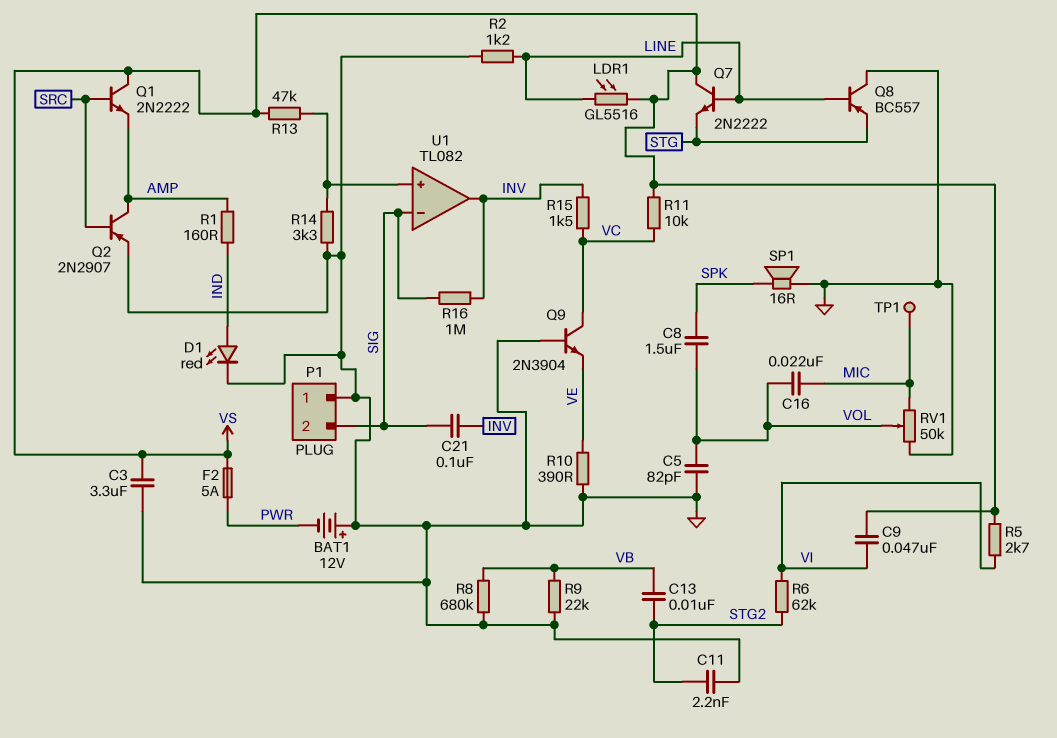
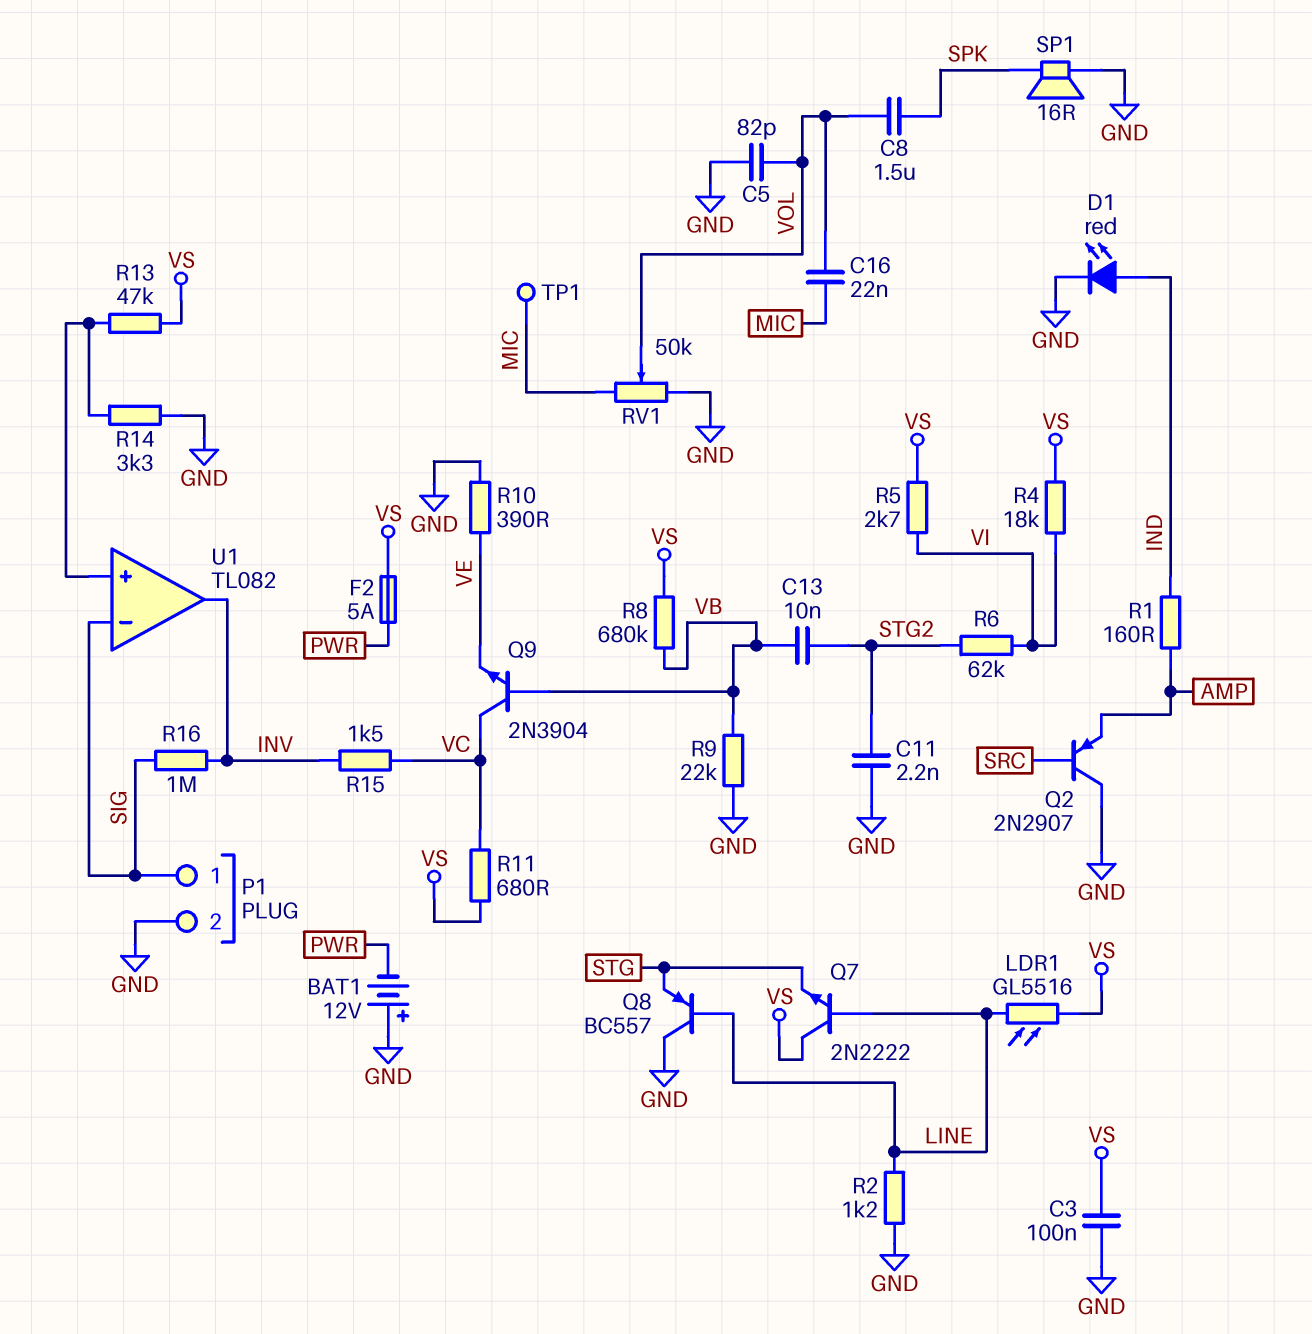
C3: 3.3uF (GND, VS) -> 100nF (GND, VS)
C9: 47nF (VI, VS) -> none
C21: 100nF (INV, SIG) -> none
P1 pin 1: GND -> SIG
P1 pin 2: SIG -> GND
Q1: NPN 2N2222 (B SRC, C VS, E AMP) -> none
Q2: PNP 2N2907 (B SRC, C AMP, E GND) -> PNP 2N2907 (B SRC, C GND, E AMP)
Q9: NPN 2N3904 (B GND, C VC, E VE) -> NPN 2N3904 (B VB, C VC, E VE)
R4: none -> 18k (VI, VS)
R8: 680k (GND, VB) -> 680k (VB, VS)
R11: 10k (VC, VS) -> 680 (VC, VS)

